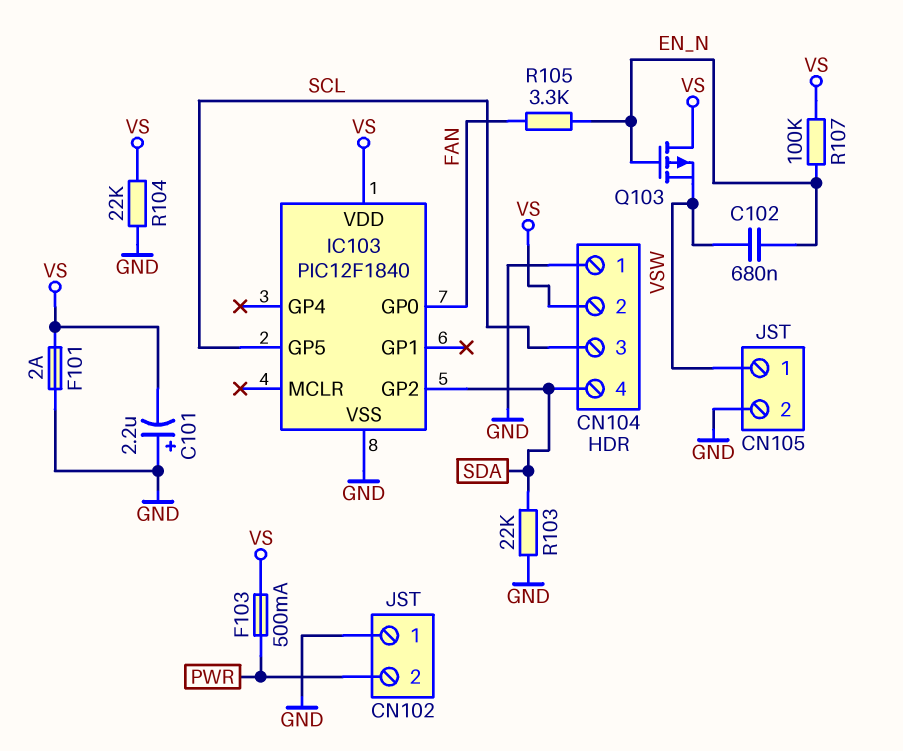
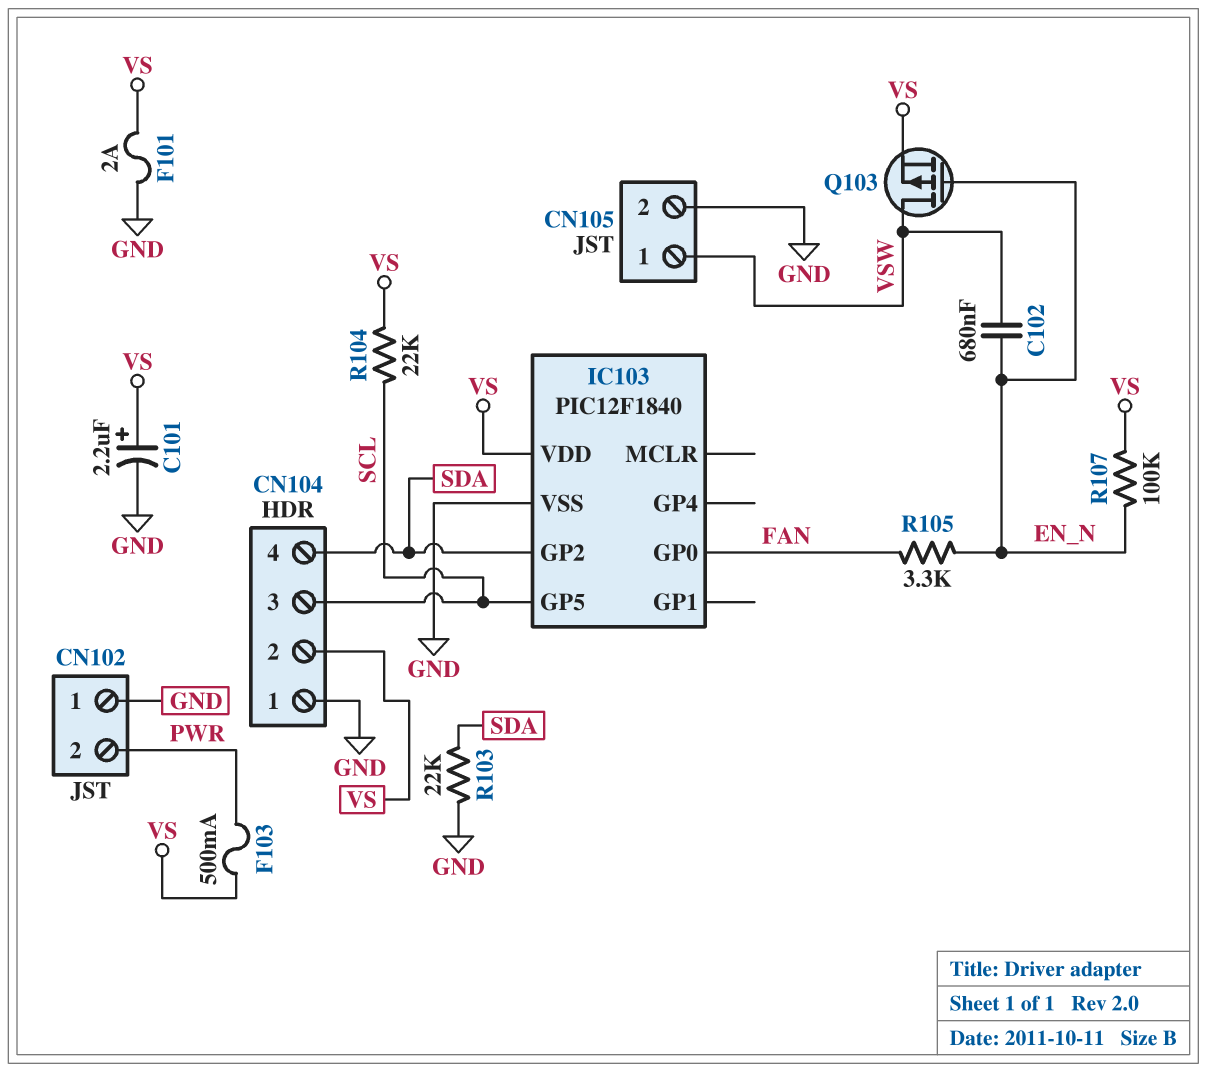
C101: 2.2uF (plus GND, minus VS) -> 2.2uF (plus VS, minus GND)
Q103: PMOS (G EN_N, D VS, S VSW) -> PMOS (G EN_N, D VSW, S VS)
R104: 22k (GND, VS) -> 22k (SCL, VS)

